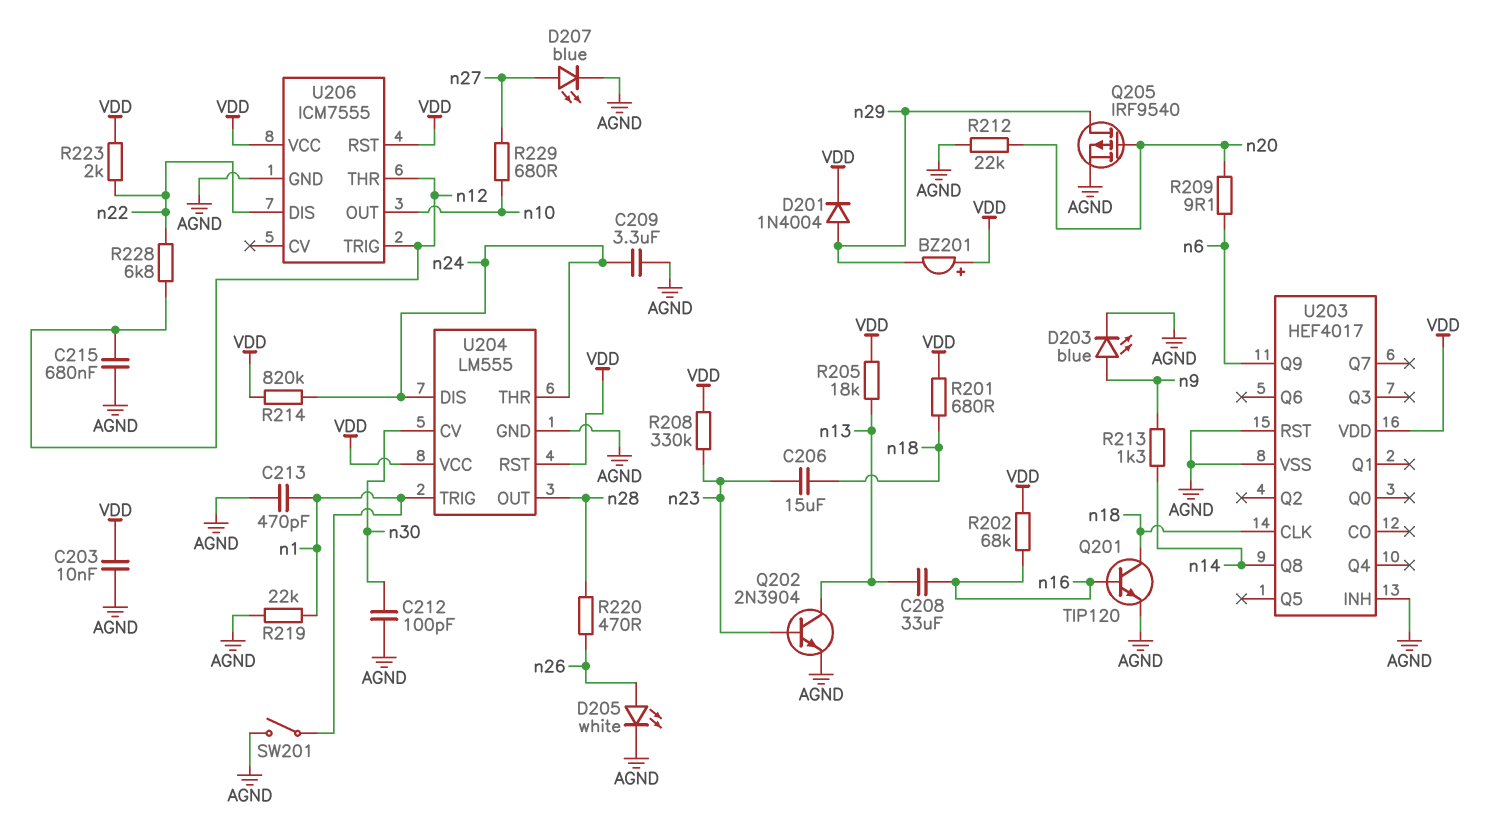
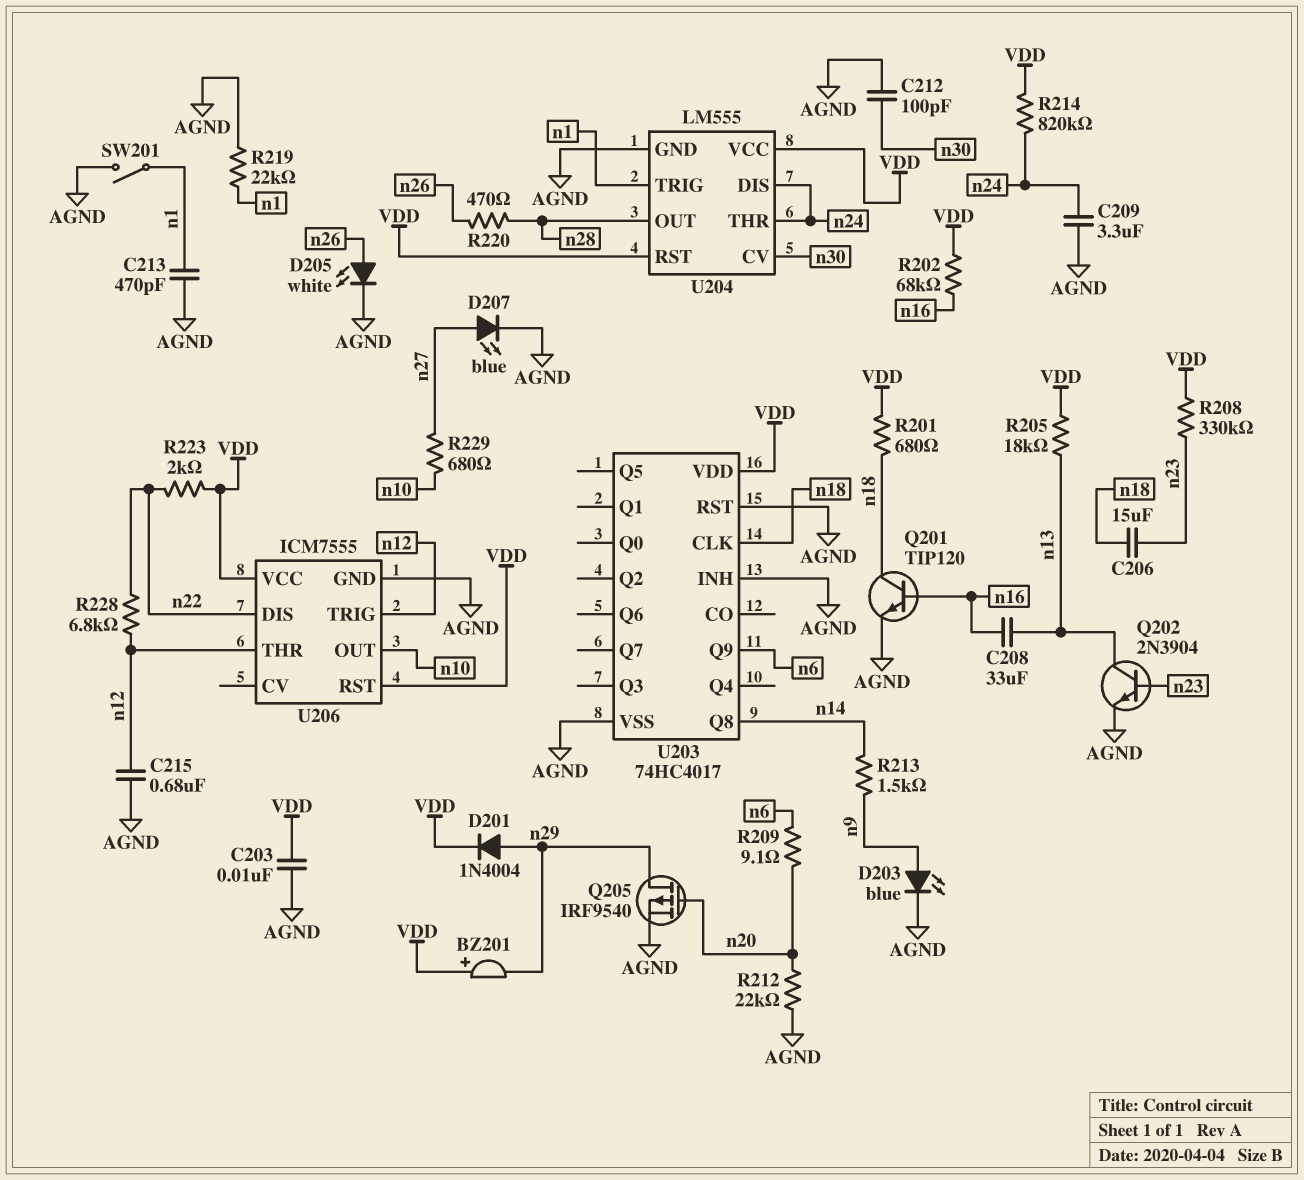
R213: 1.3k (n9, n14) -> 1.5k (n9, n14)
U203: HEF4017 -> 74HC4017

